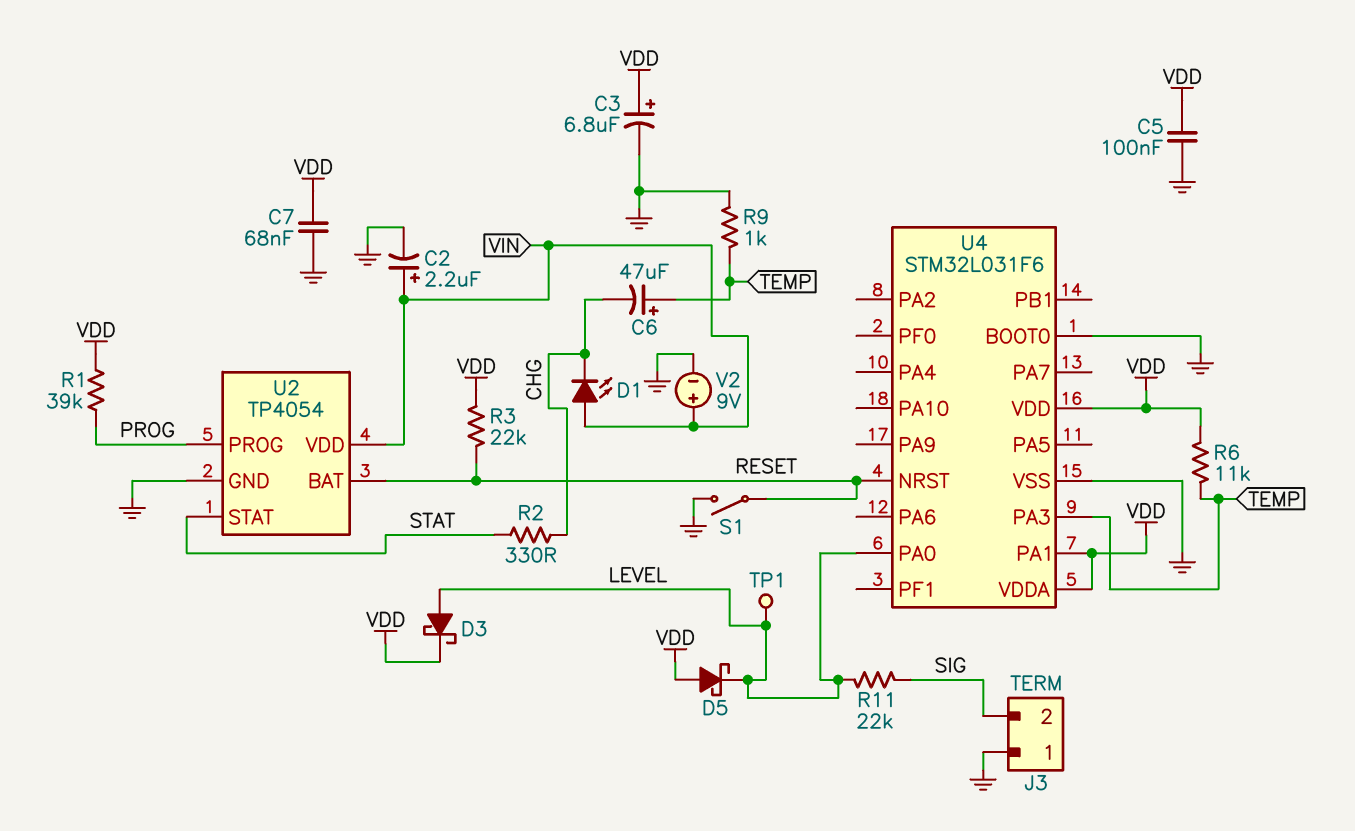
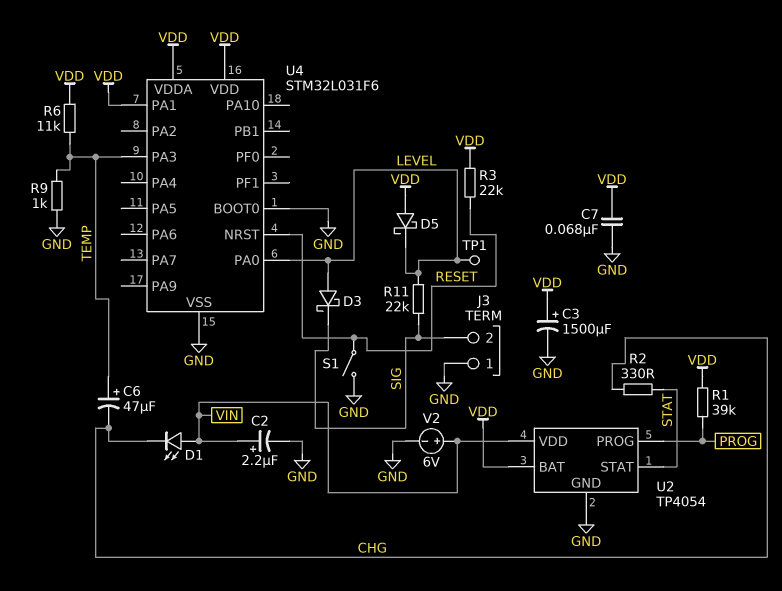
C3: 6.8uF (plus VDD, minus GND) -> 1500uF (plus VDD, minus GND)
C5: 100nF (GND, VDD) -> none
D3: schottky (A LEVEL, K VDD) -> schottky (A LEVEL, K SIG)
U2 pin BAT: RESET -> VDD
V2: 9V (plus VIN, minus GND) -> 6V (plus VIN, minus GND)

